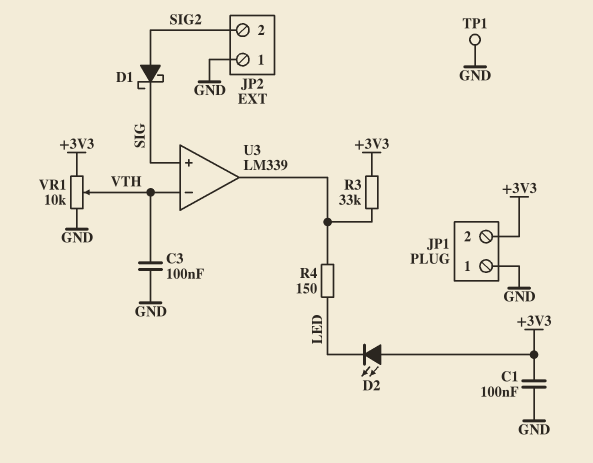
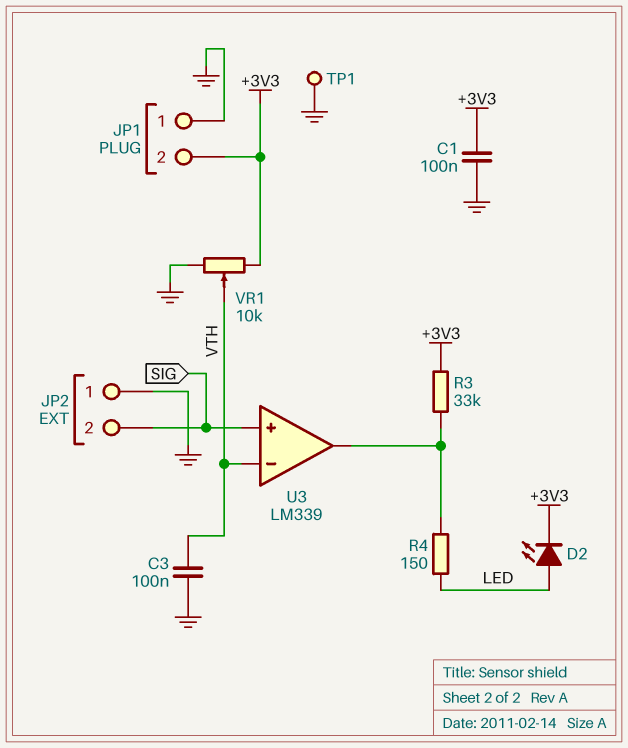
D1: schottky (A SIG2, K SIG) -> none
D2: LED (A +3V3, K LED) -> LED (A LED, K +3V3)
JP2 pin 2: SIG2 -> SIG

